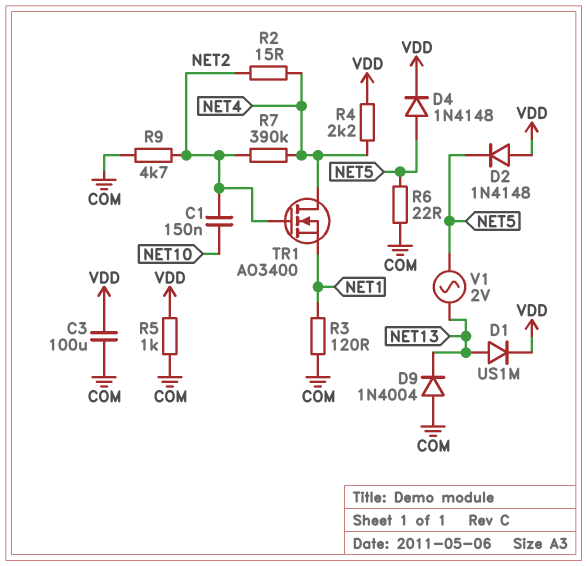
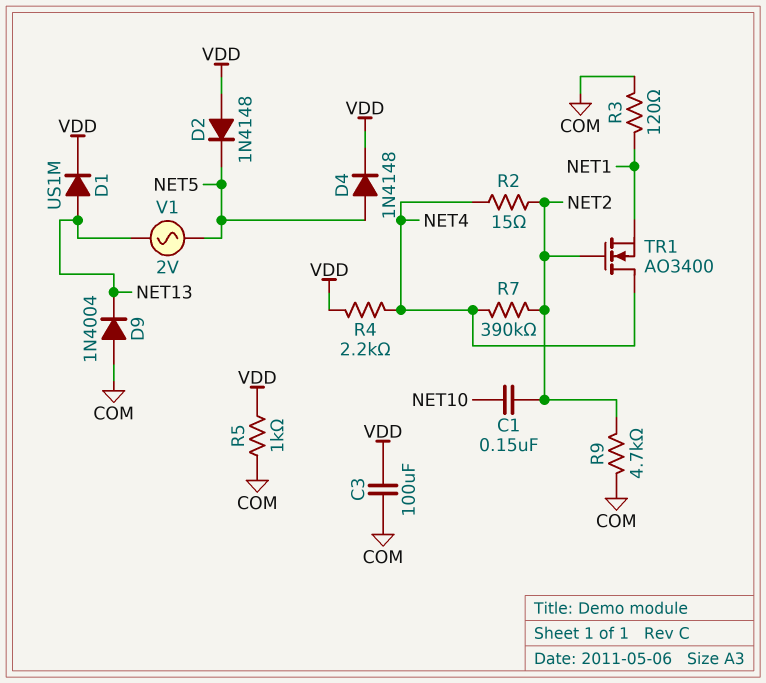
R6: 22 (COM, NET5) -> none

